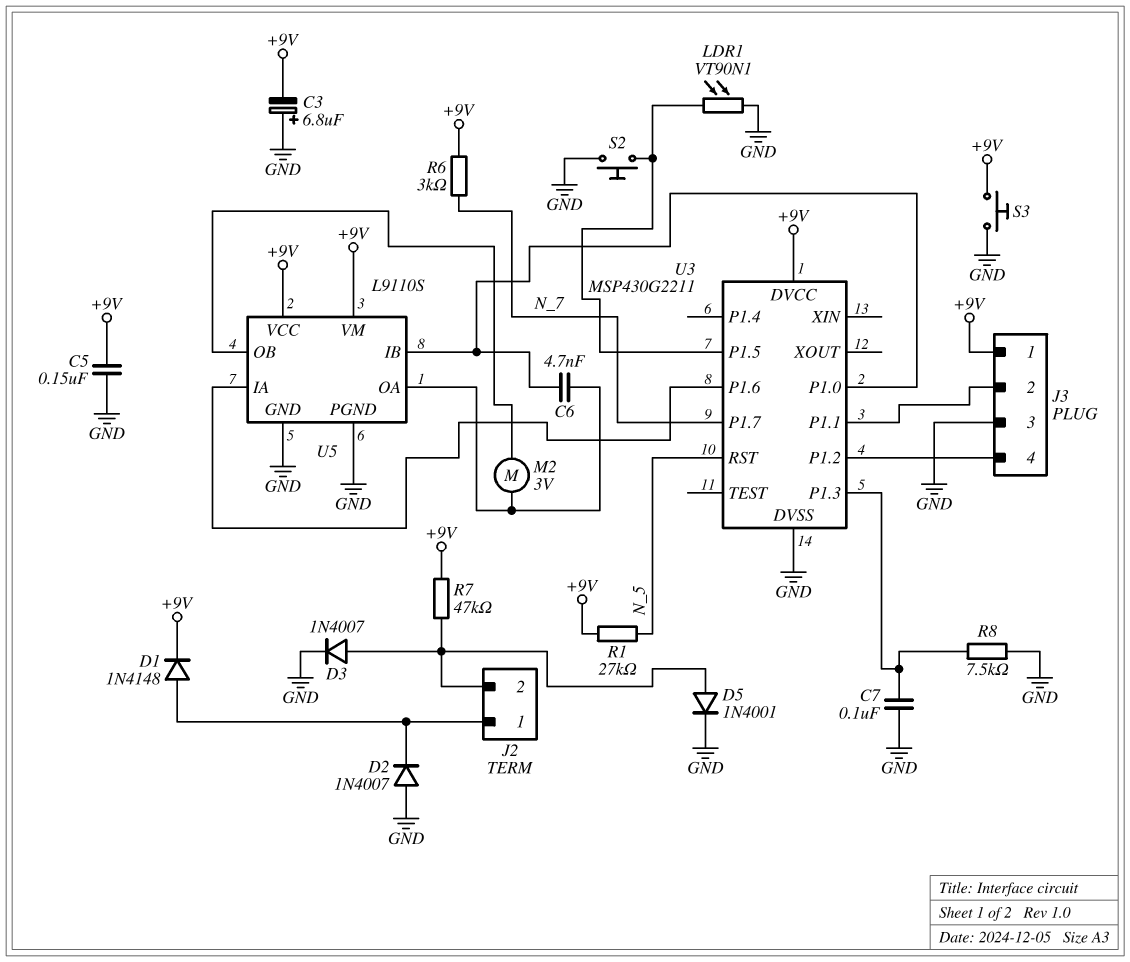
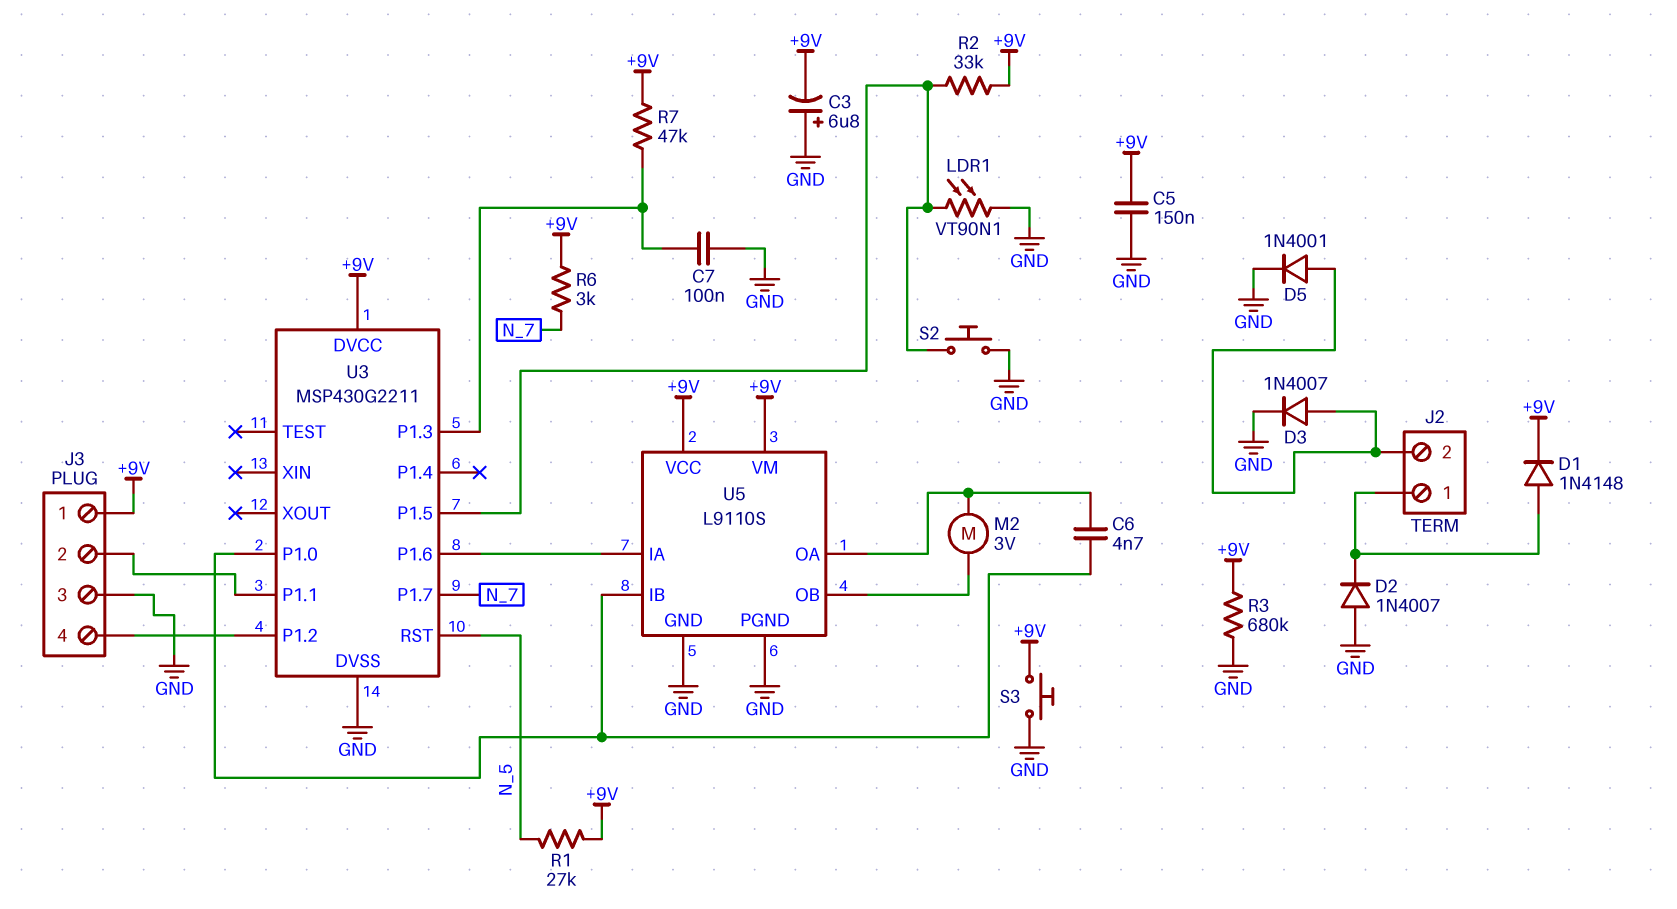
R2: none -> 33k (+9V, U3/P1.5)
R3: none -> 680k (+9V, GND)
R7: 47k (+9V, J2/2) -> 47k (+9V, U3/P1.3)
R8: 7.5k (GND, U3/P1.3) -> none

